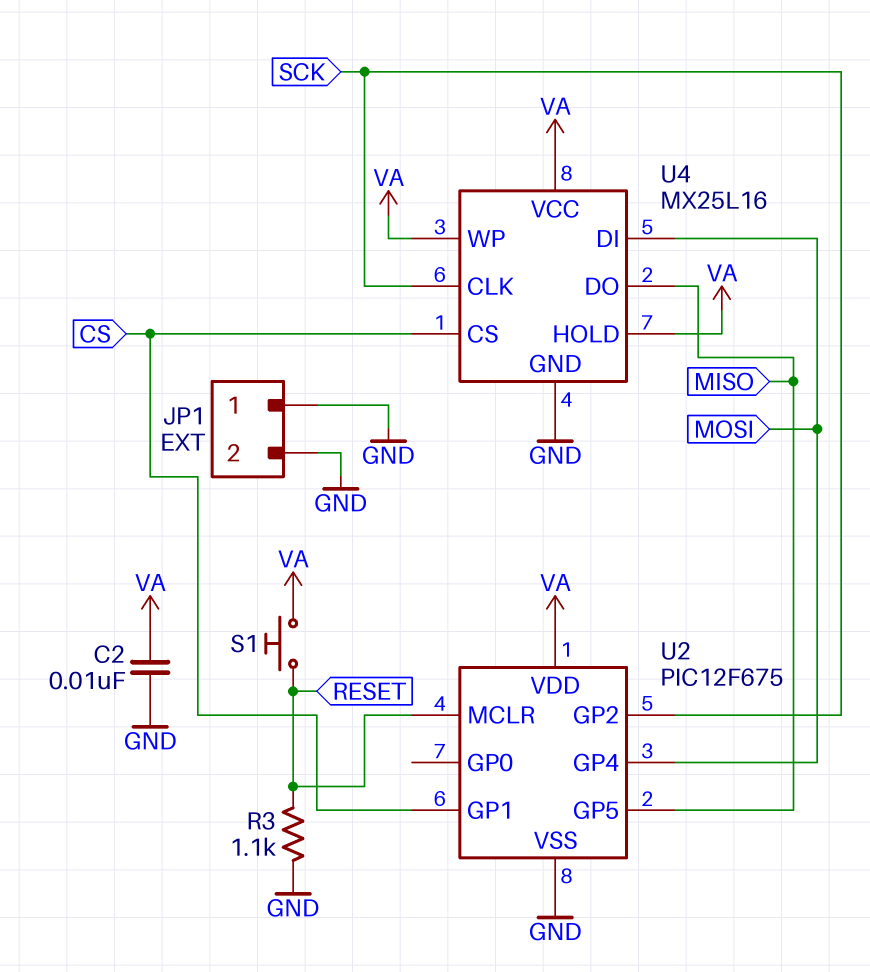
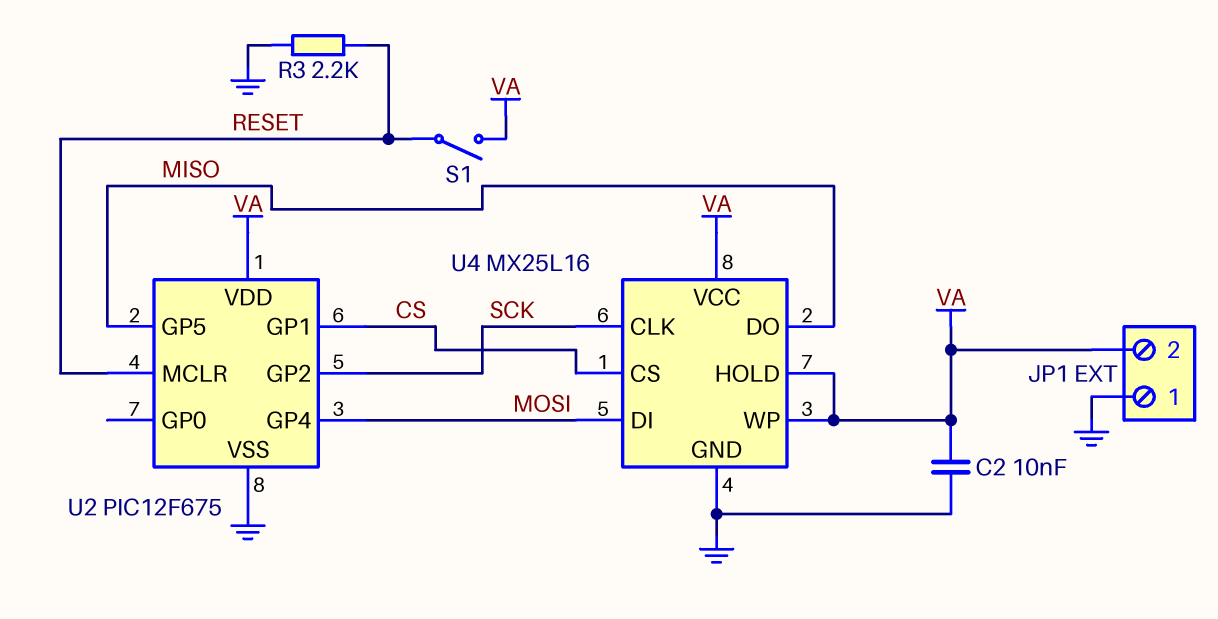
JP1 pin 2: GND -> VA
R3: 1.1k (GND, RESET) -> 2.2k (GND, RESET)
S1: button (RESET, VA) -> switch (RESET, VA)

